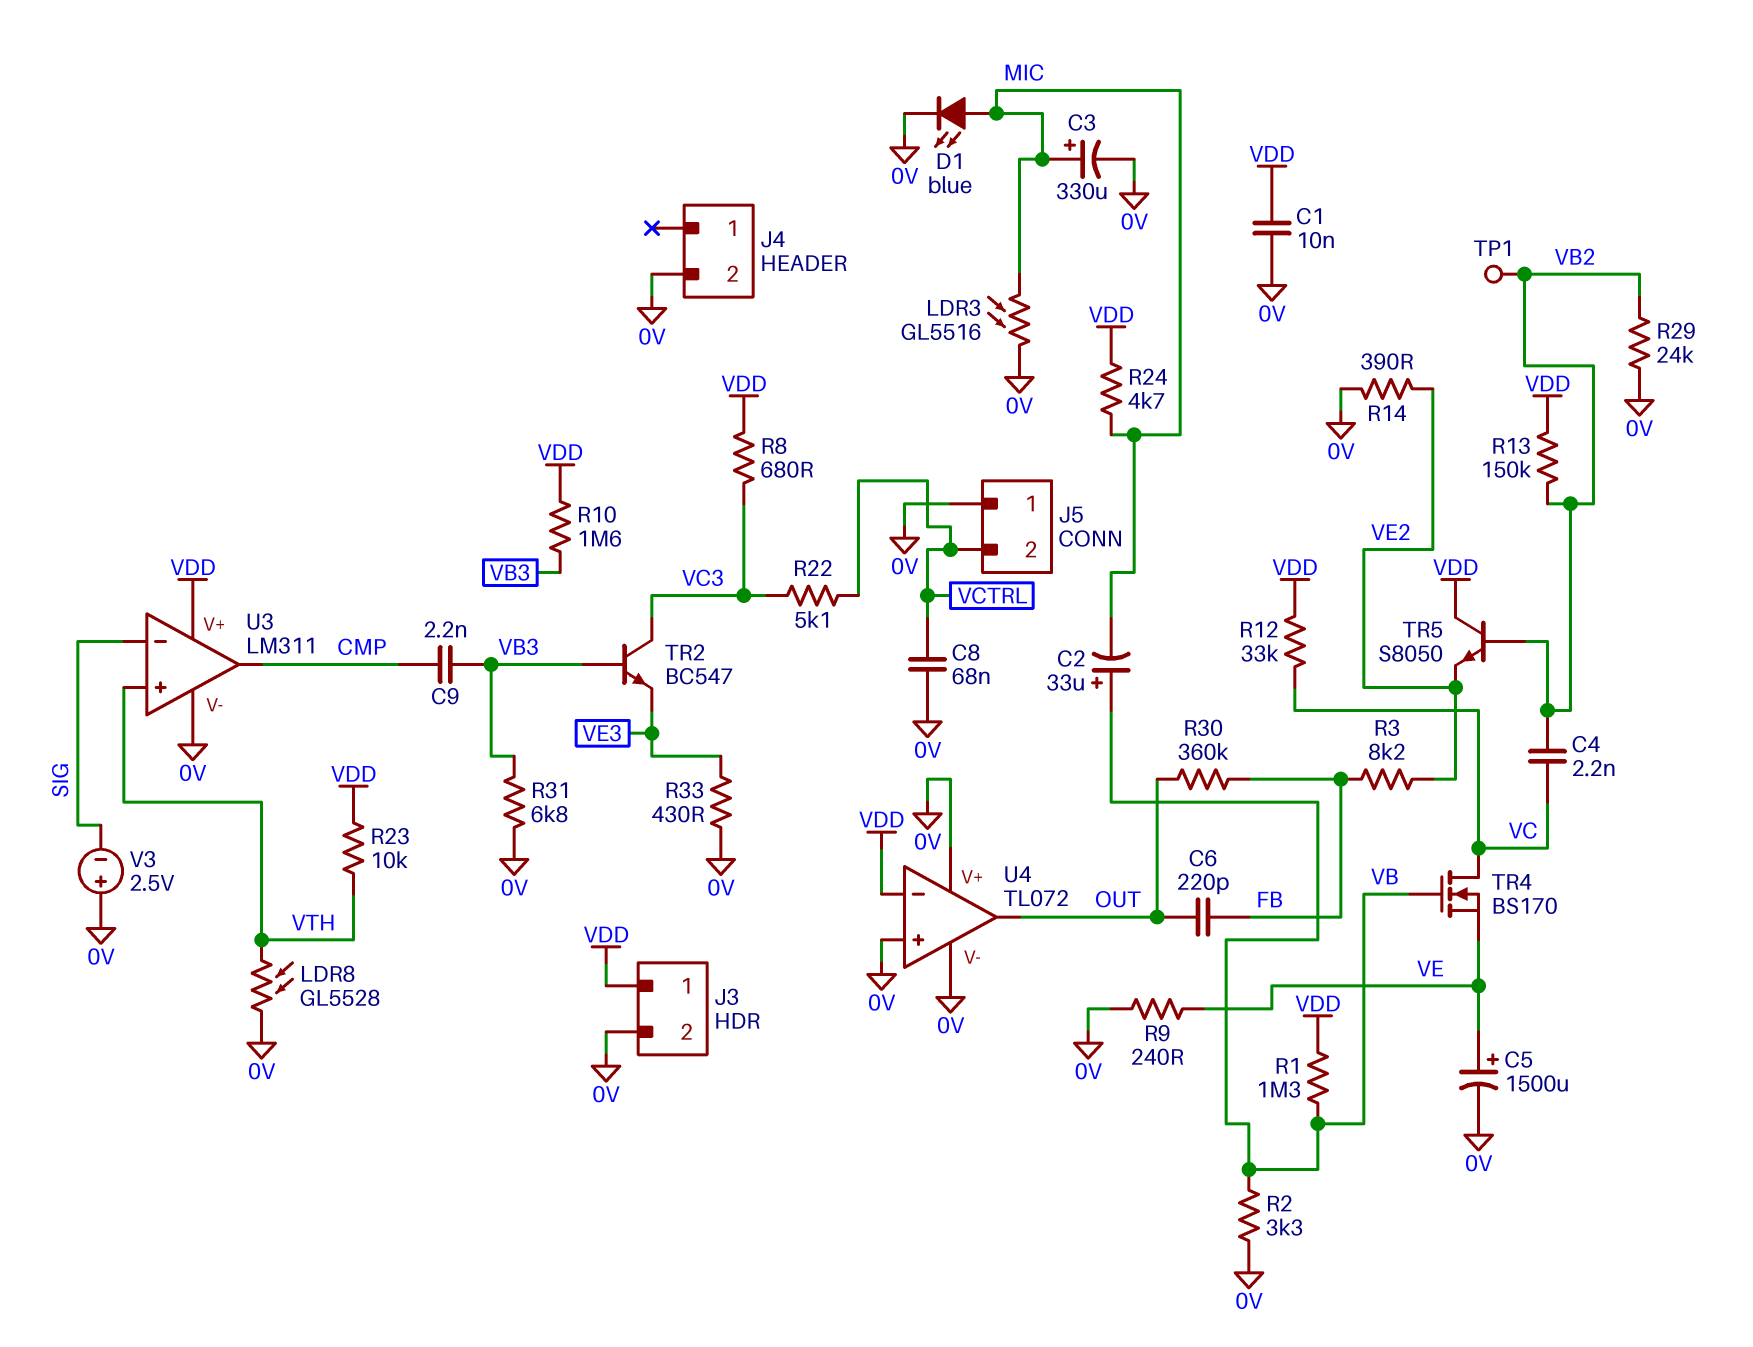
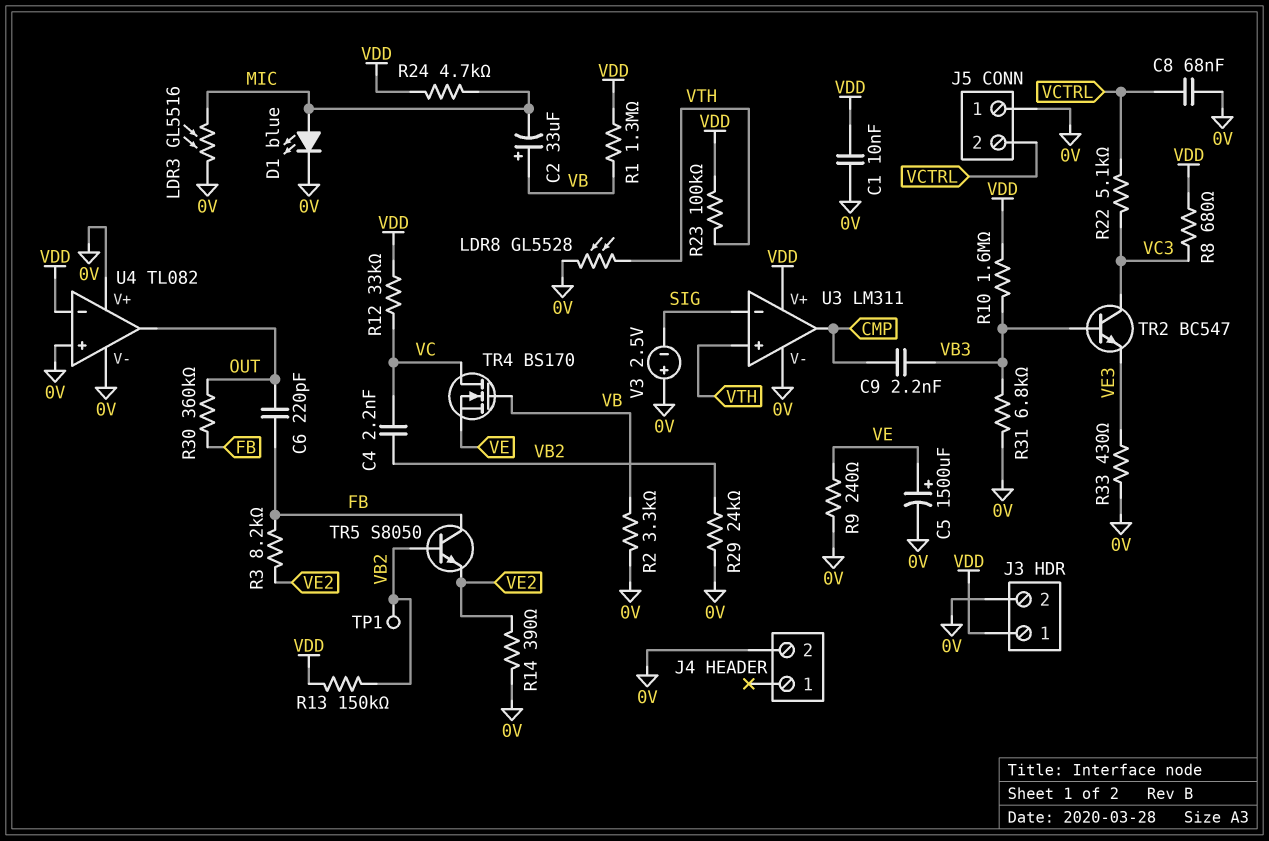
C3: 330uF (plus MIC, minus 0V) -> none
R23: 10k (VDD, VTH) -> 100k (VDD, VTH)
TR5: NPN S8050 (B VB2, C VDD, E VE2) -> NPN S8050 (B VB2, C FB, E VE2)
U4: TL072 -> TL082

